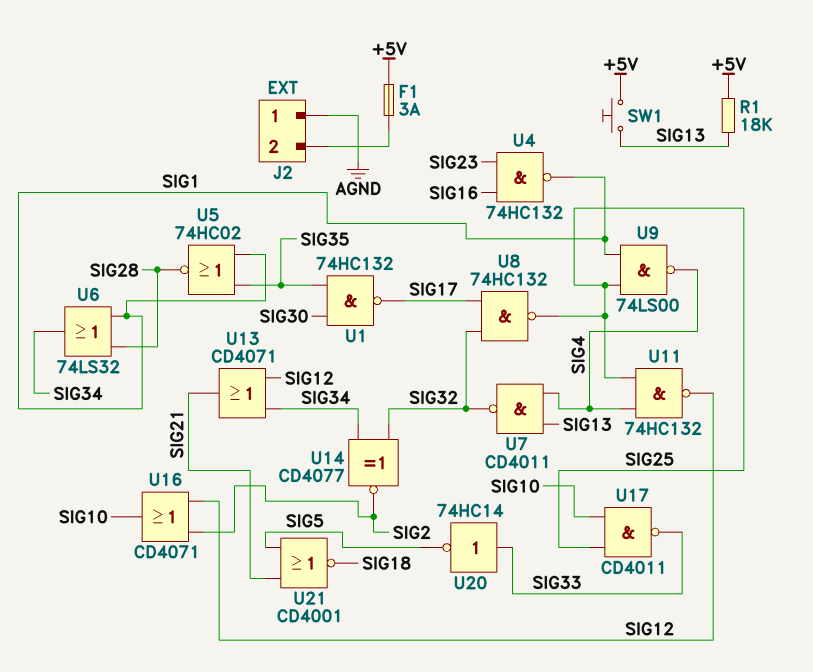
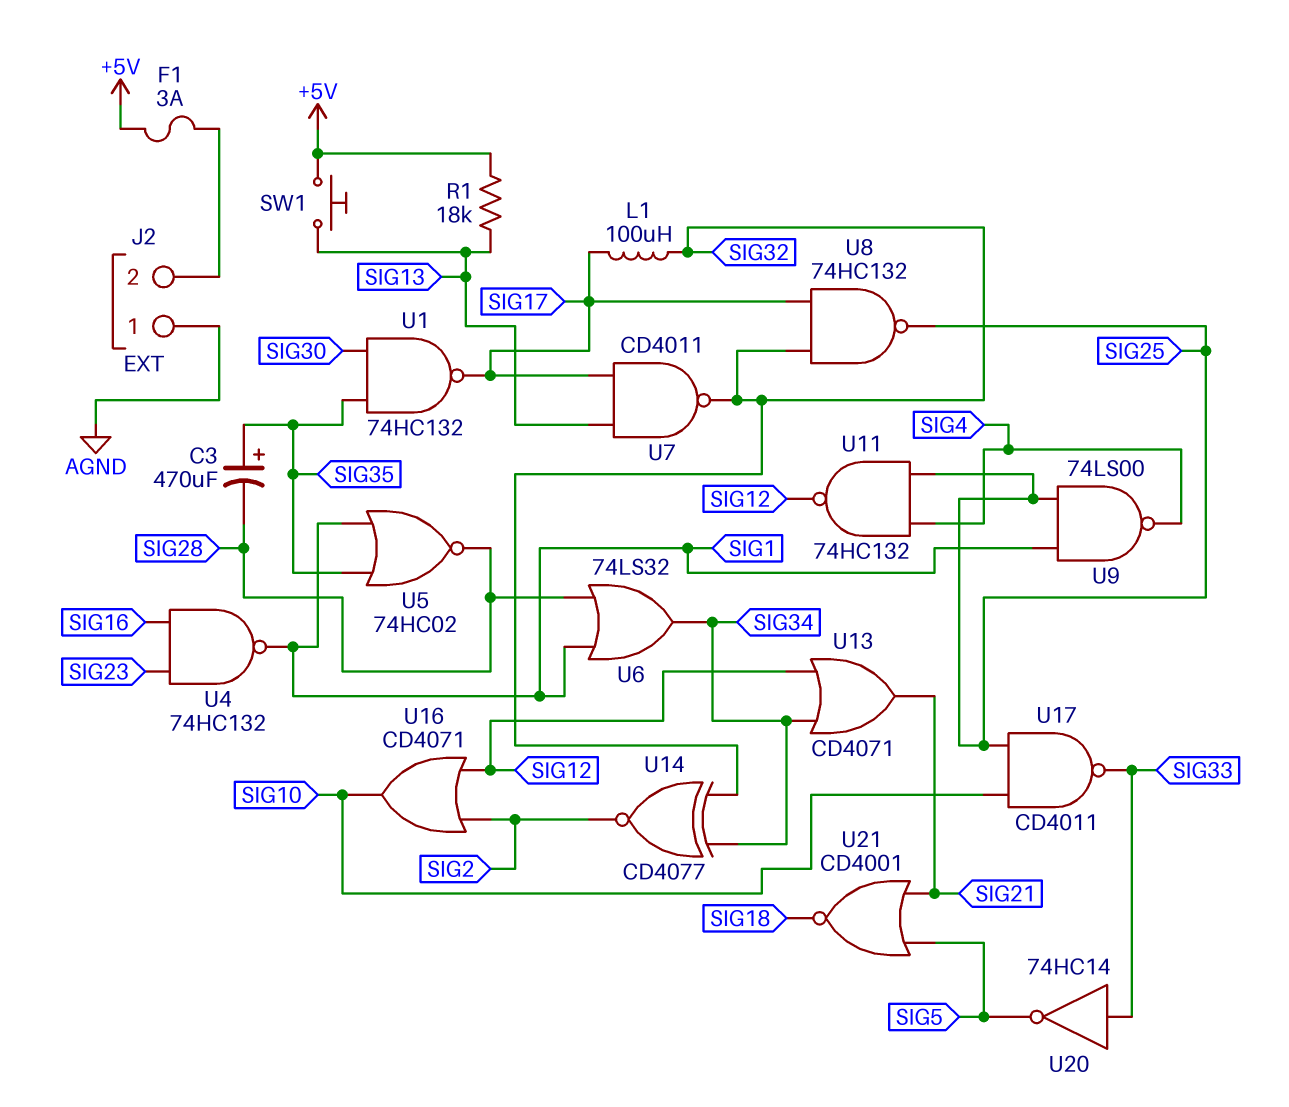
C3: none -> 470uF (plus SIG35, minus SIG28)
L1: none -> 100uH (SIG17, SIG32)
U7: NAND CD4011 (in SIG4, in SIG13, out SIG32) -> NAND CD4011 (in SIG13, in SIG17, out SIG32)

